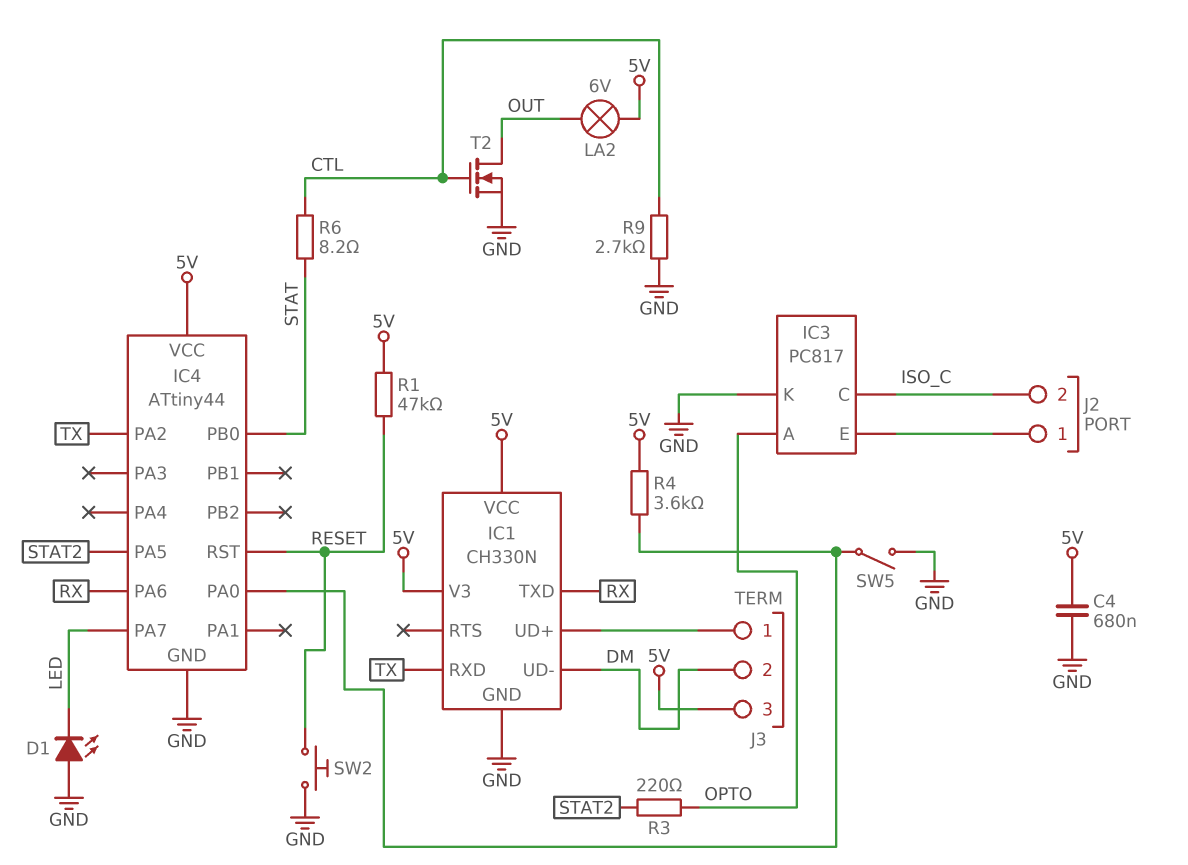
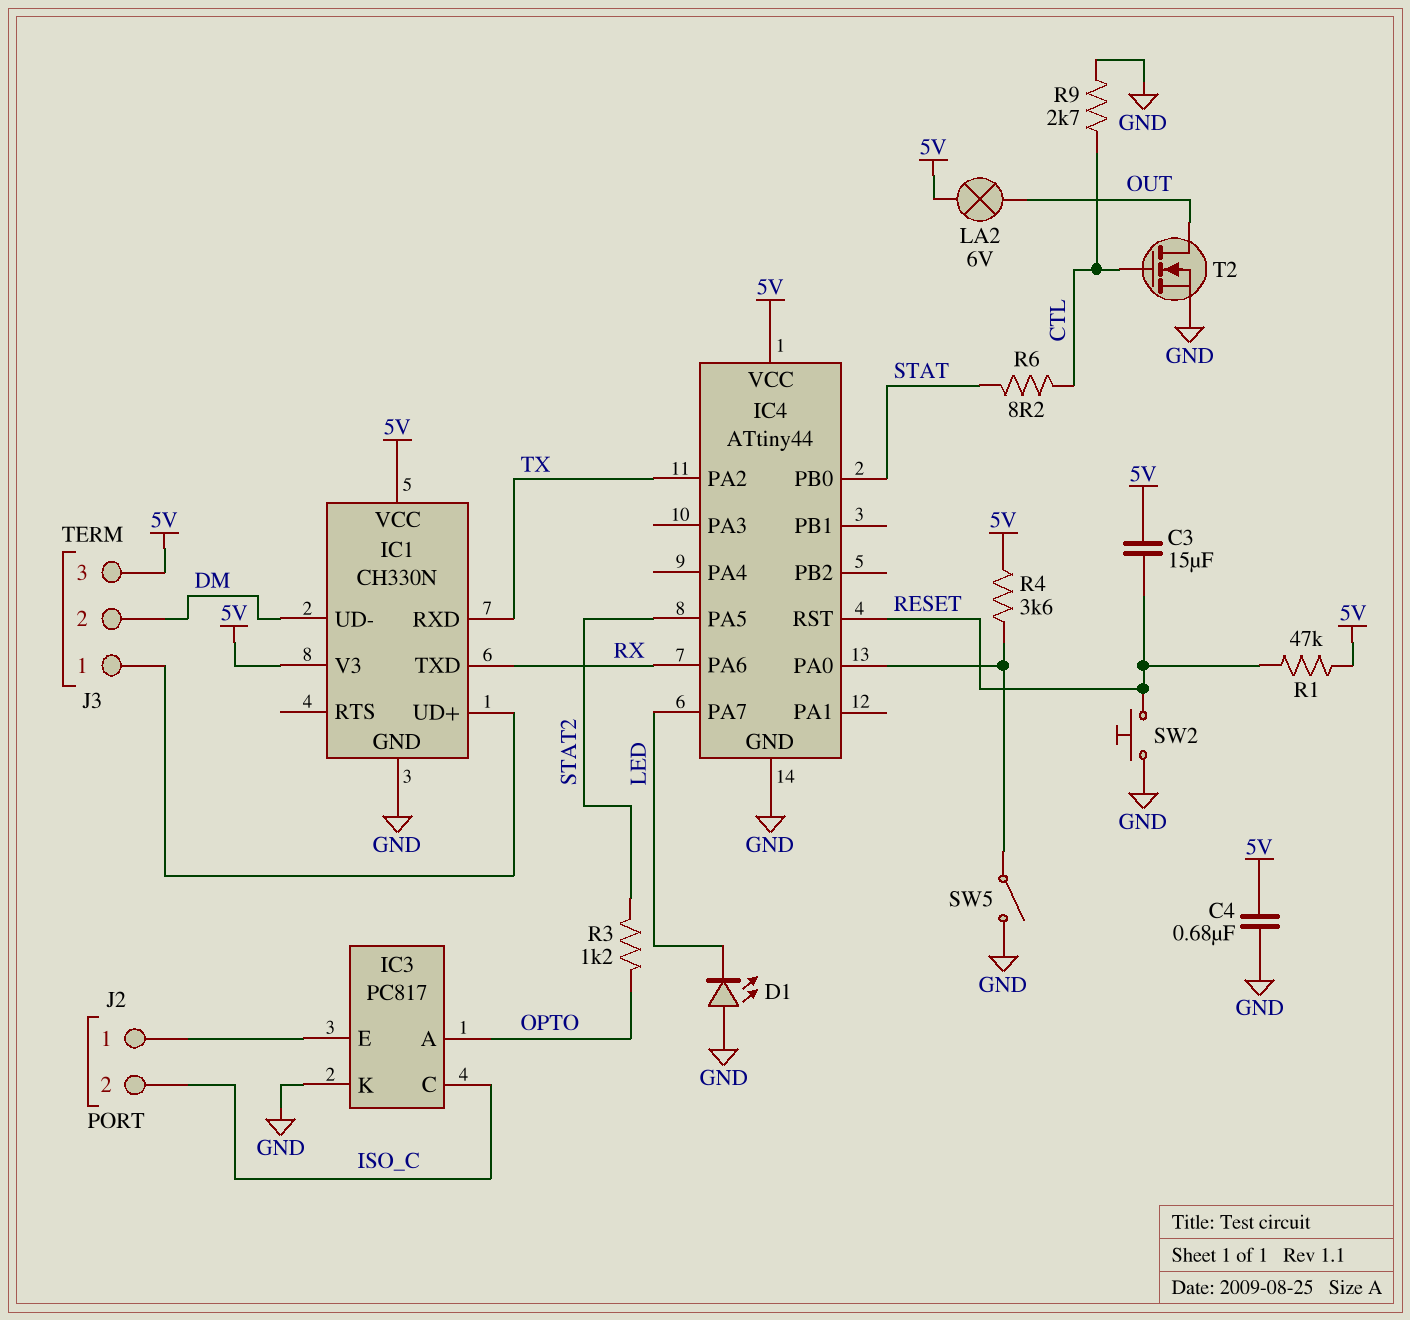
C3: none -> 15uF (5V, RESET)
R3: 220 (OPTO, STAT2) -> 1.2k (OPTO, STAT2)

